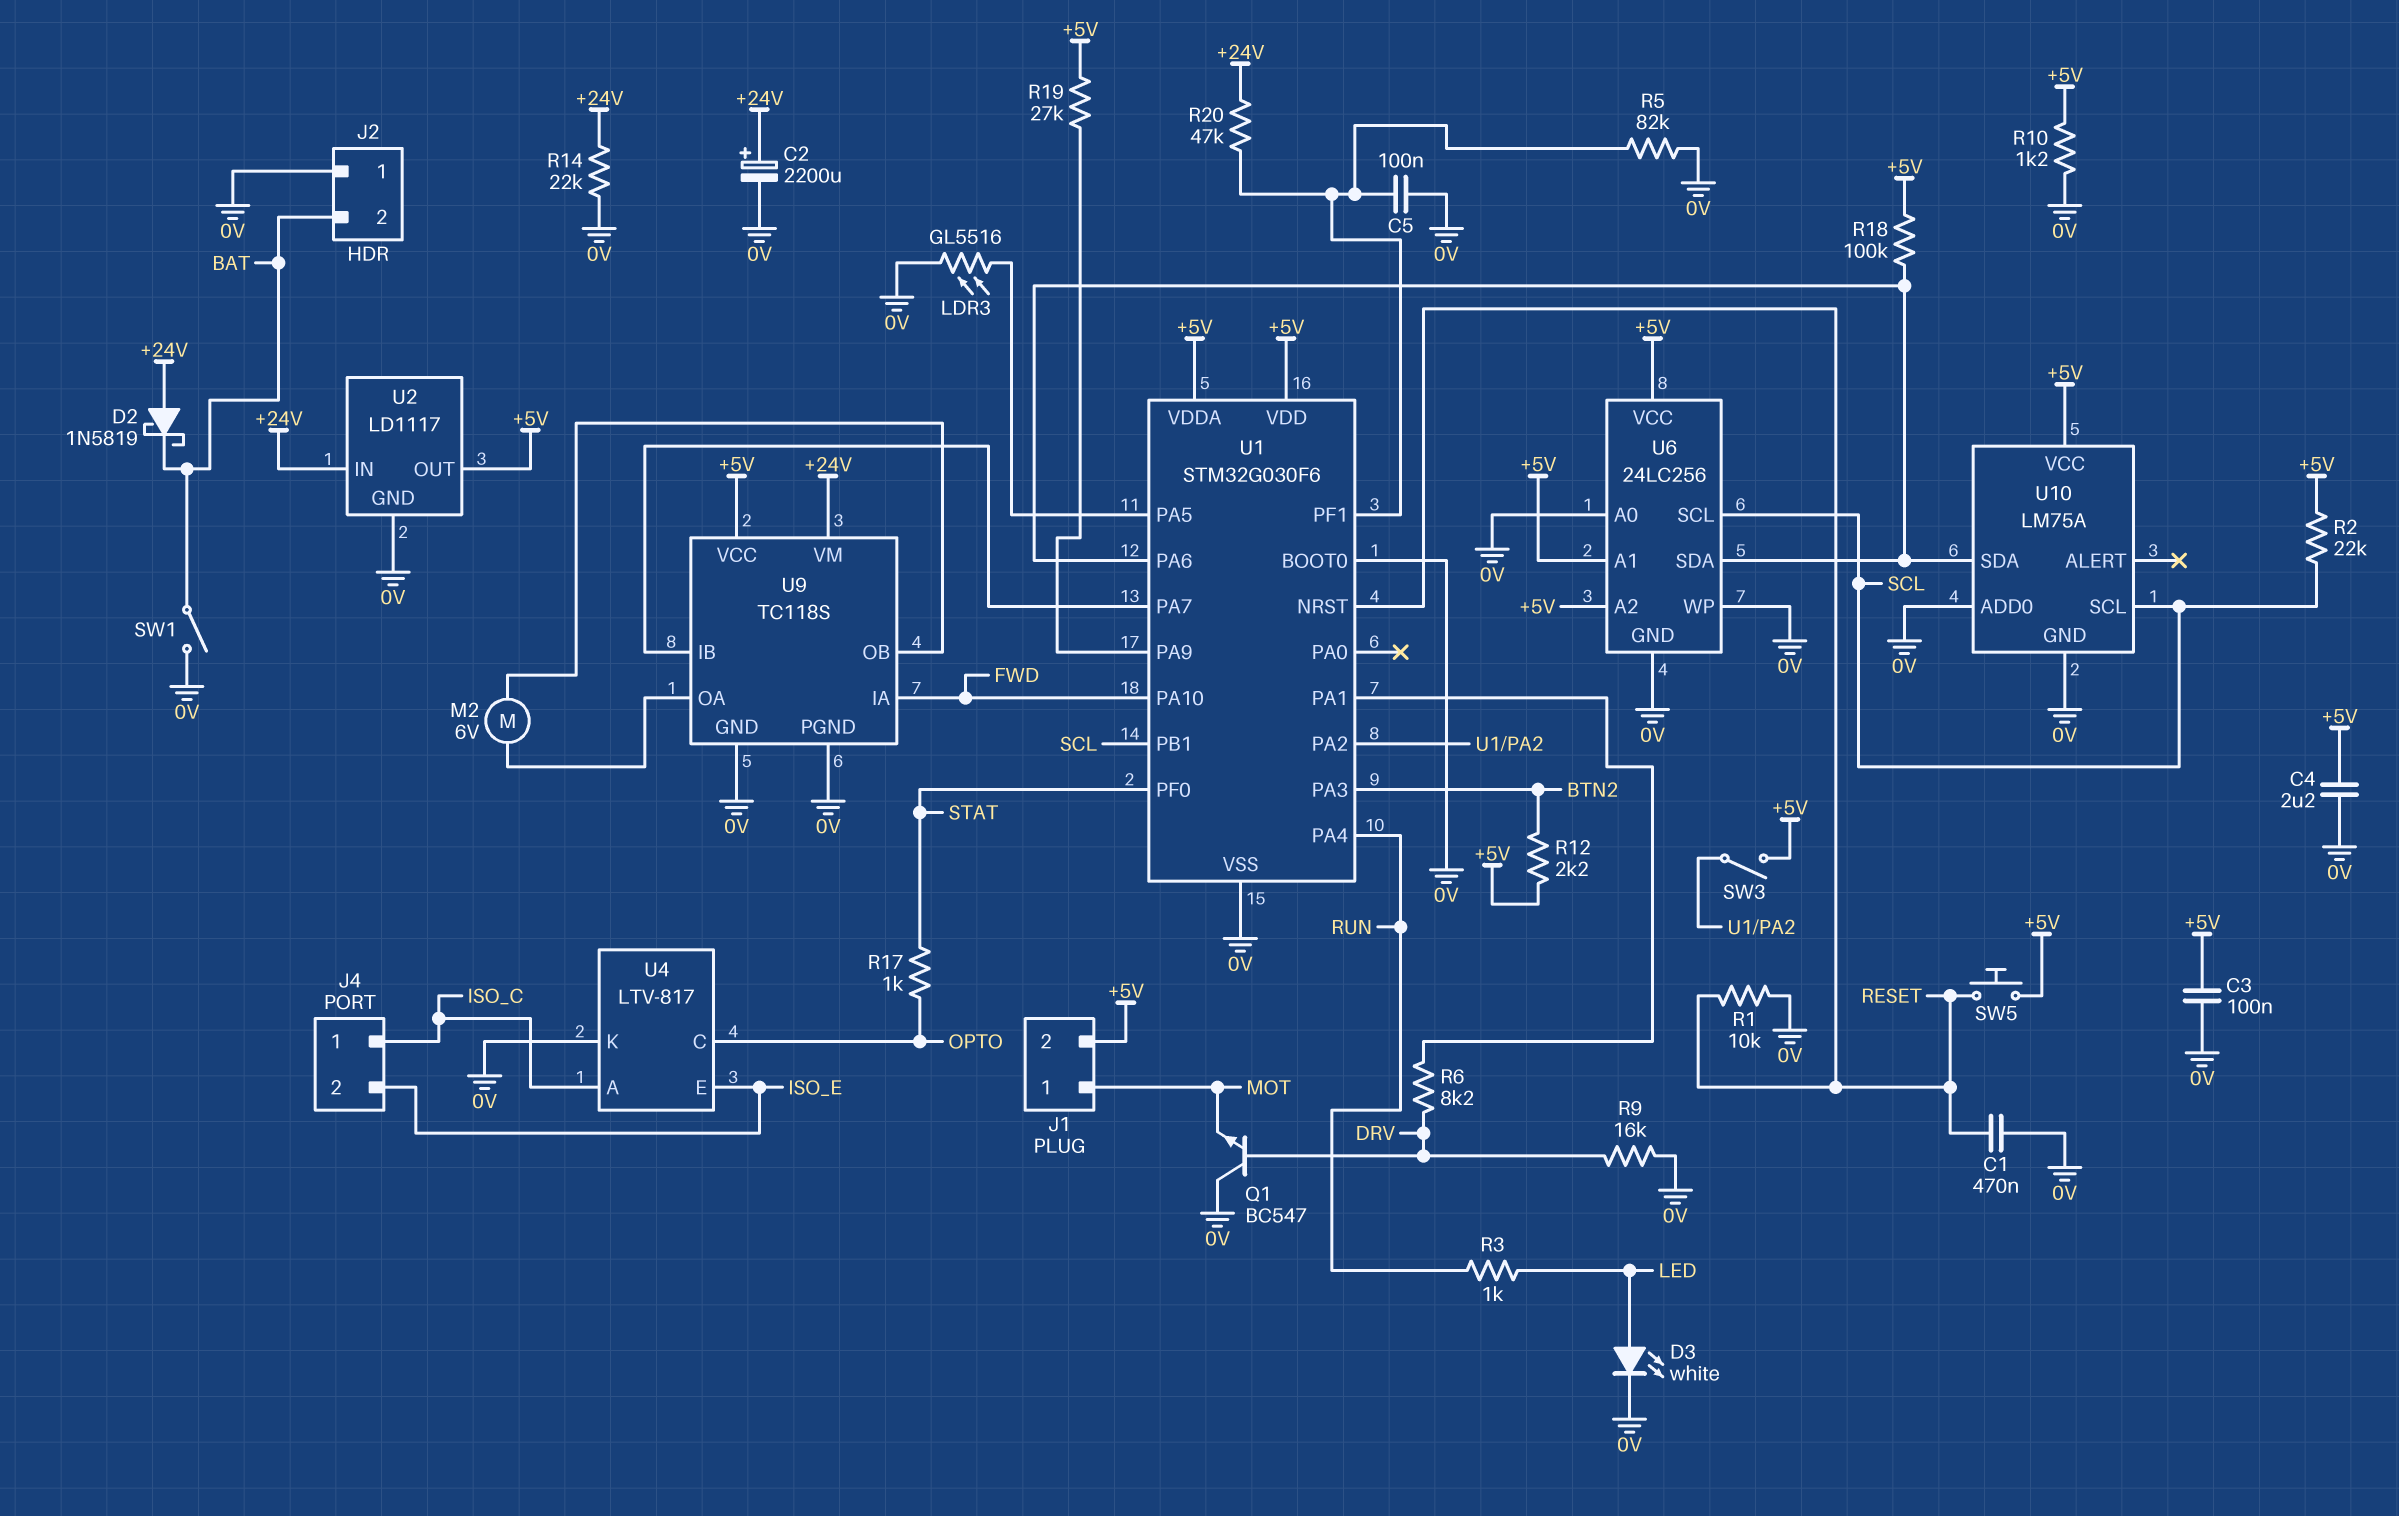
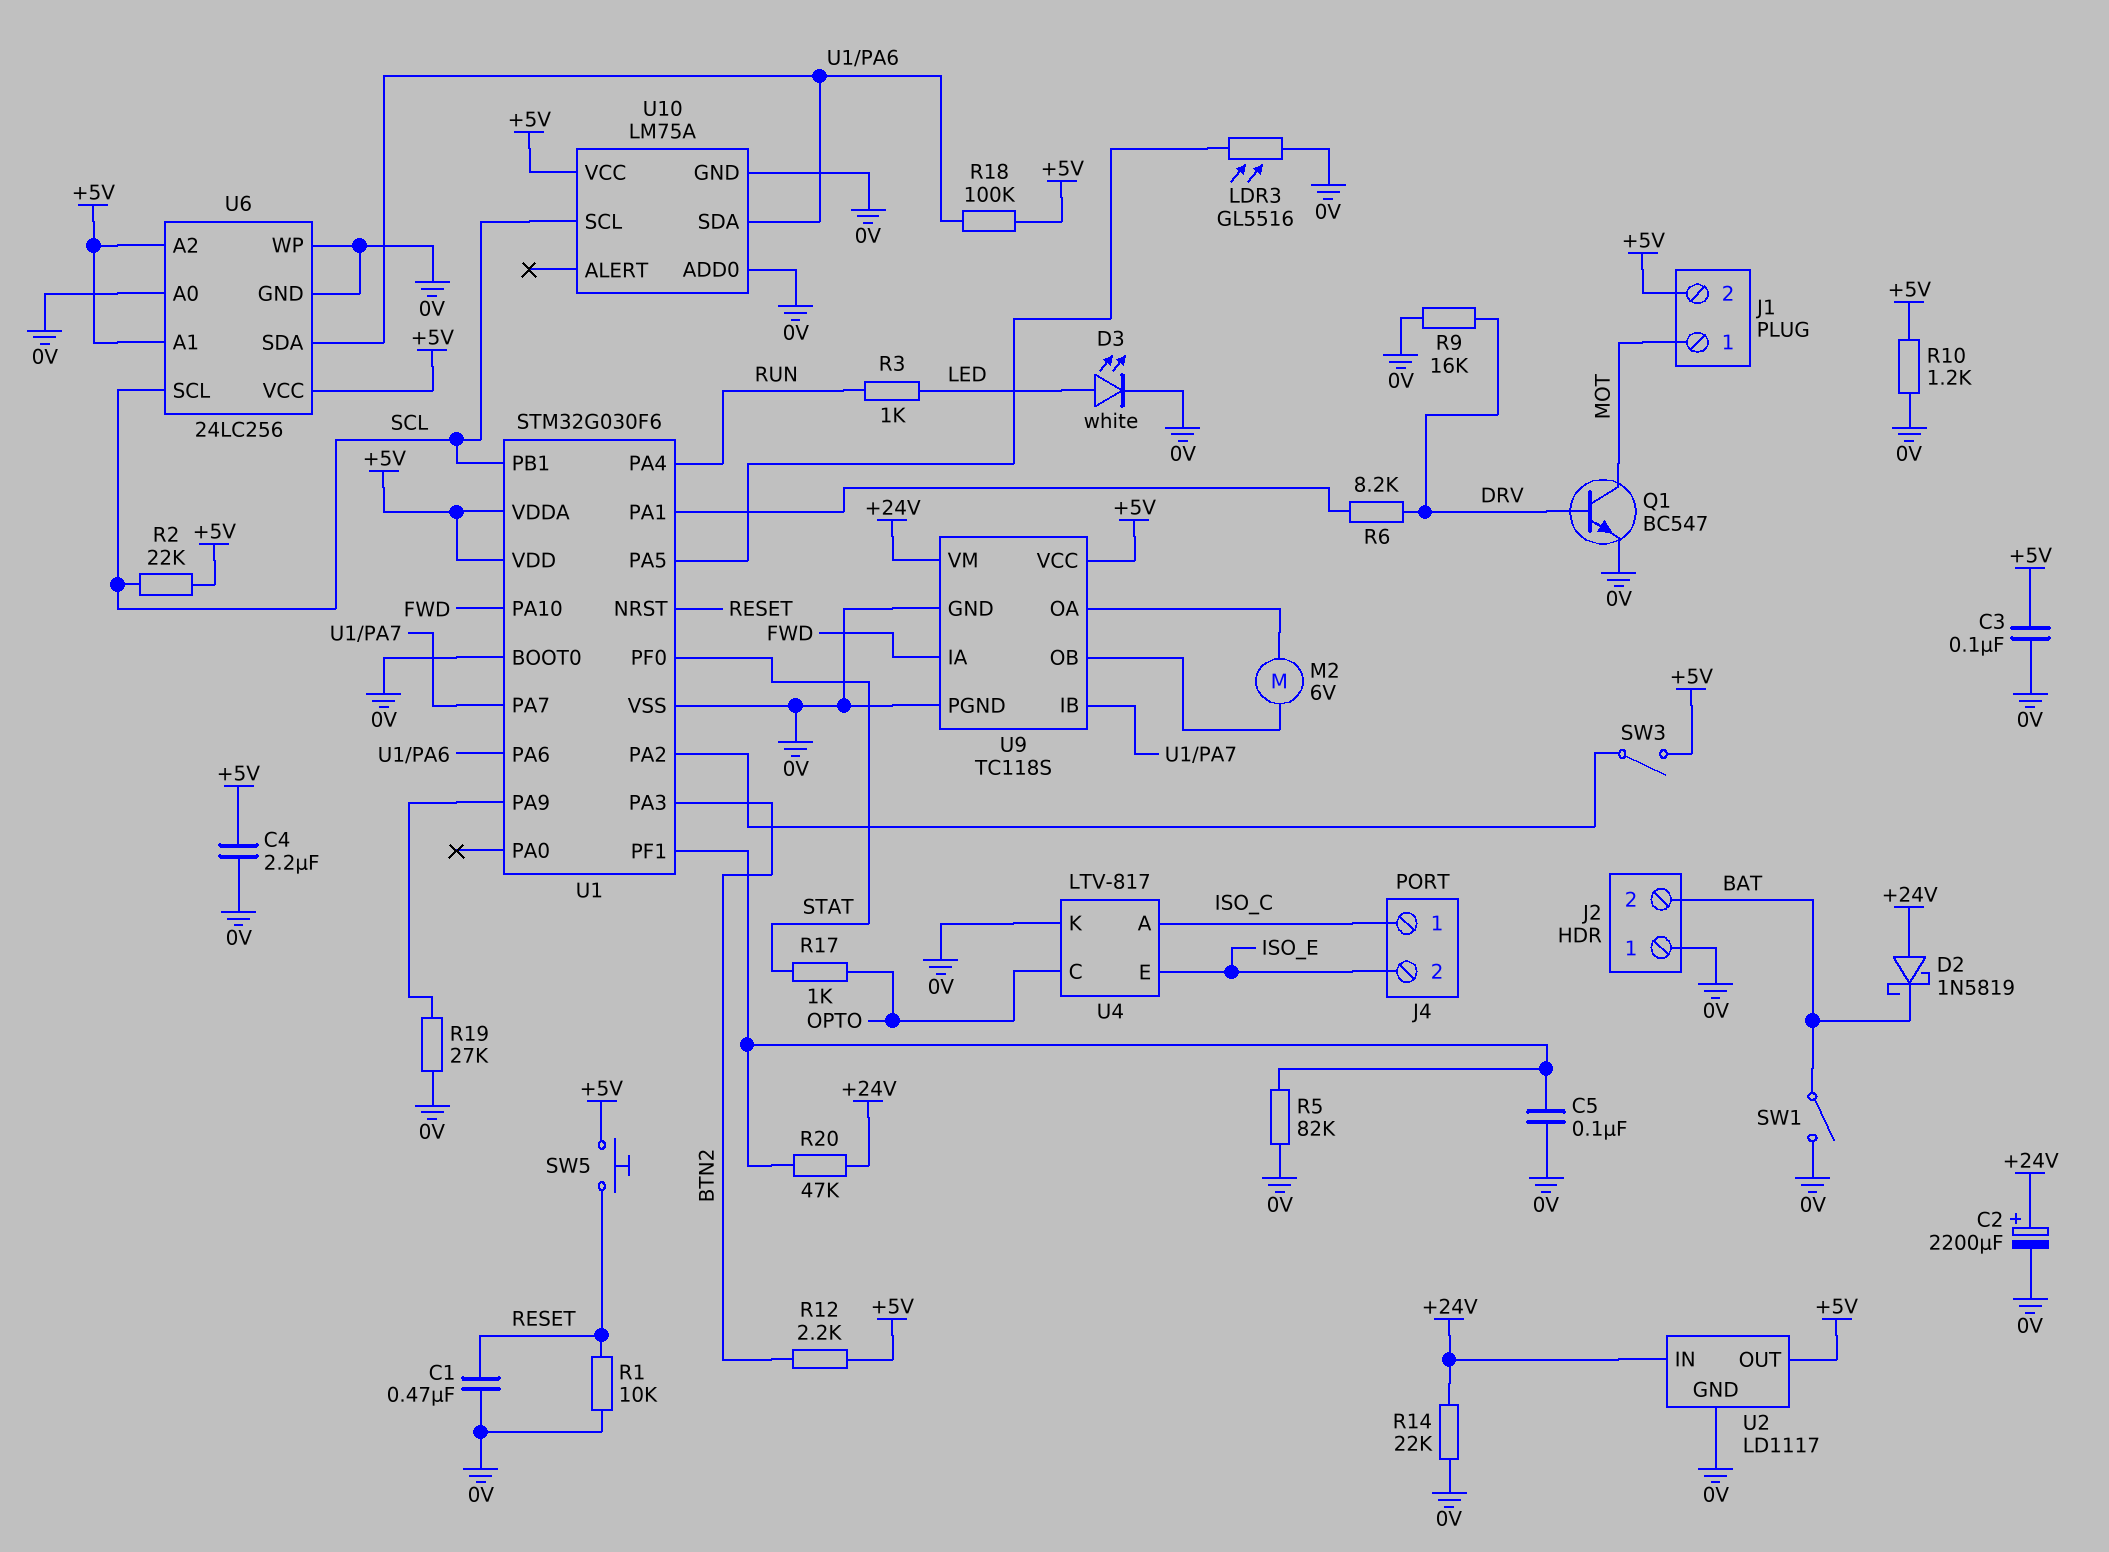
Q1: NPN BC547 (B DRV, C 0V, E MOT) -> NPN BC547 (B DRV, C MOT, E 0V)
R19: 27k (+5V, U1/PA9) -> 27k (0V, U1/PA9)

